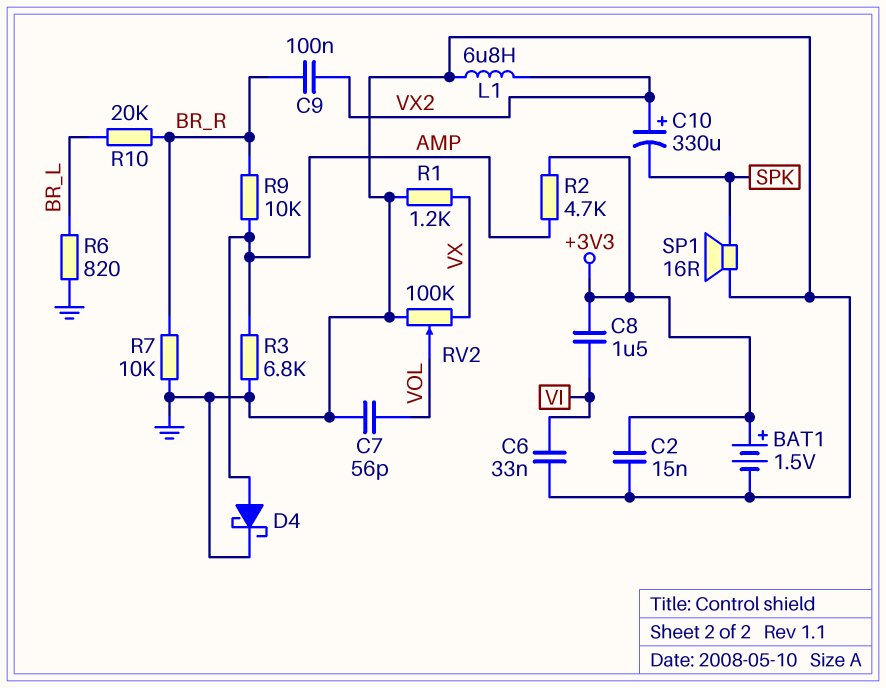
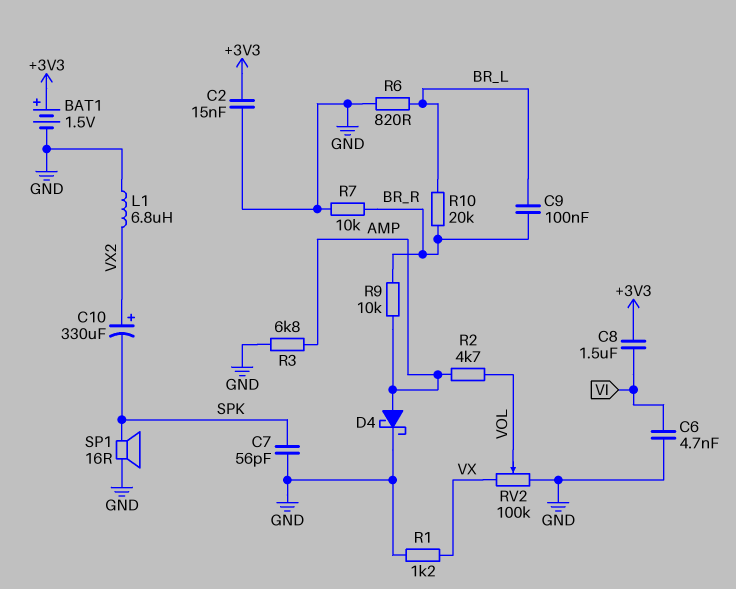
C6: 33nF (GND, VI) -> 4.7nF (GND, VI)
C7: 56pF (GND, VOL) -> 56pF (GND, SPK)
C9: 100nF (BR_R, VX2) -> 100nF (BR_L, BR_R)
R2: 4.7k (+3V3, AMP) -> 4.7k (AMP, VOL)

